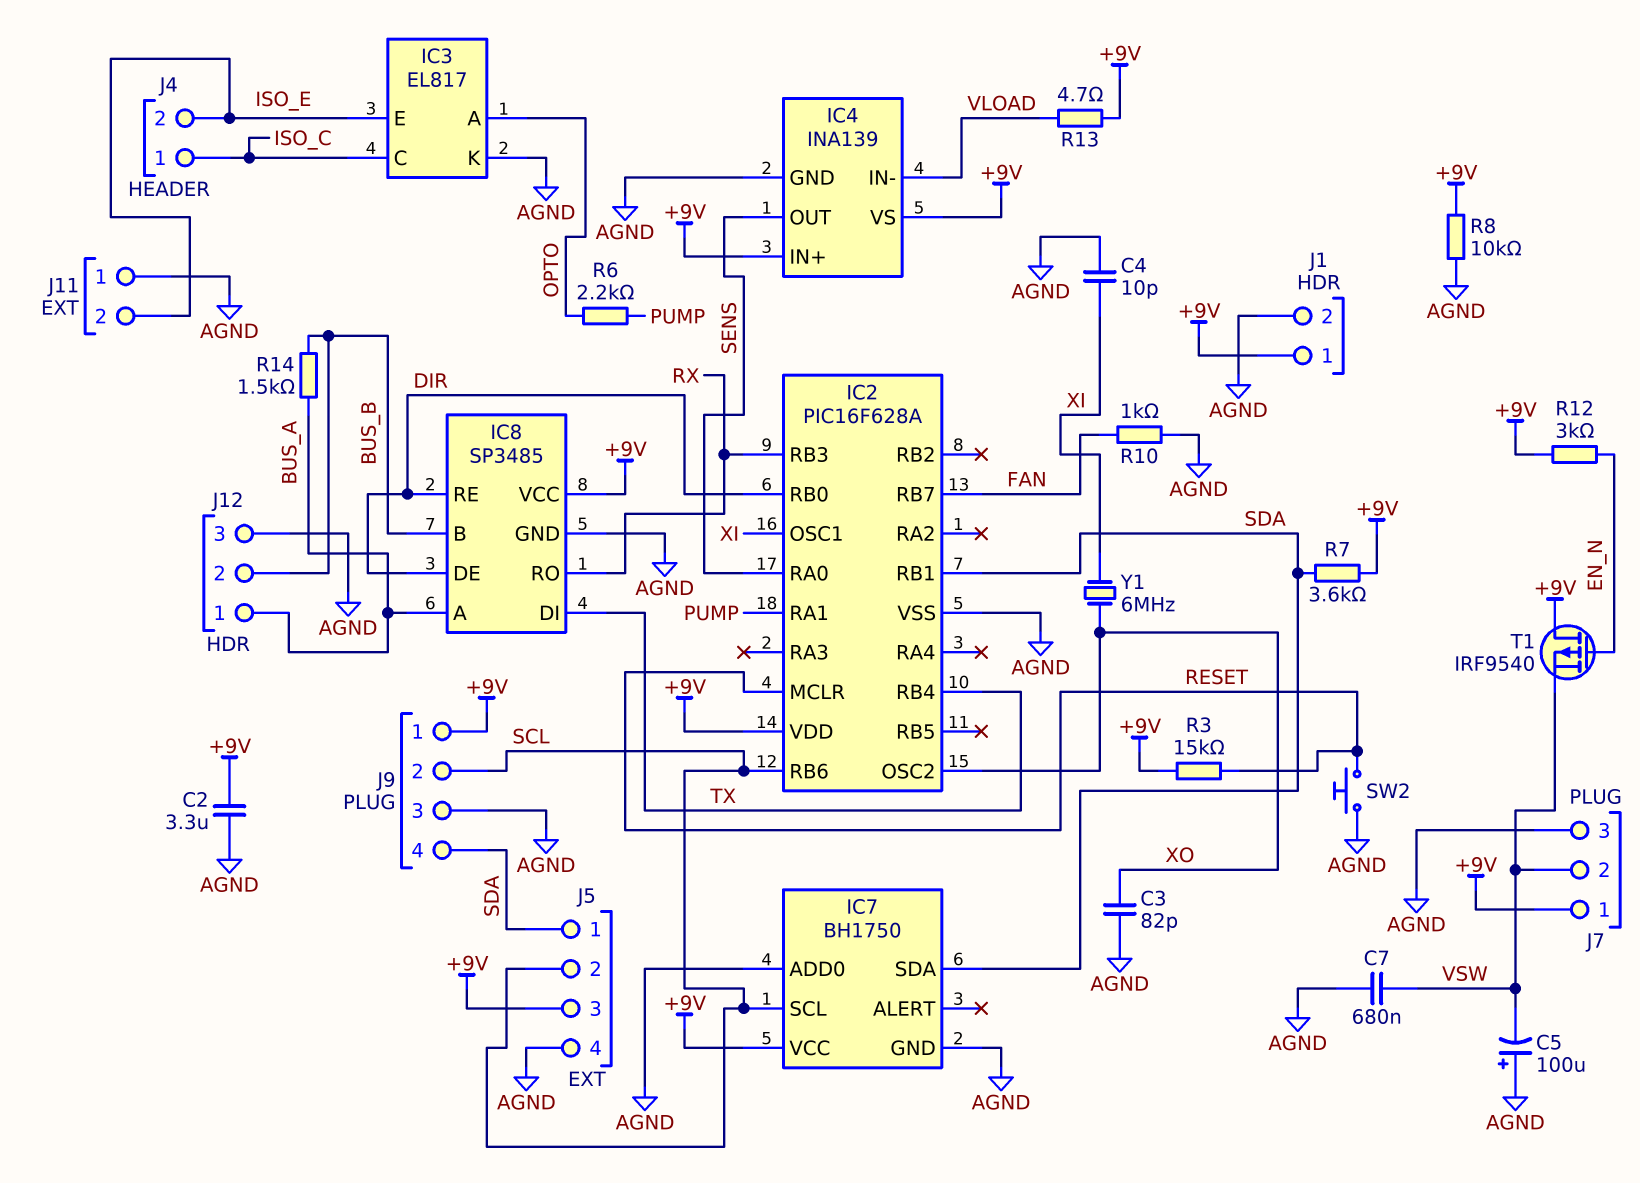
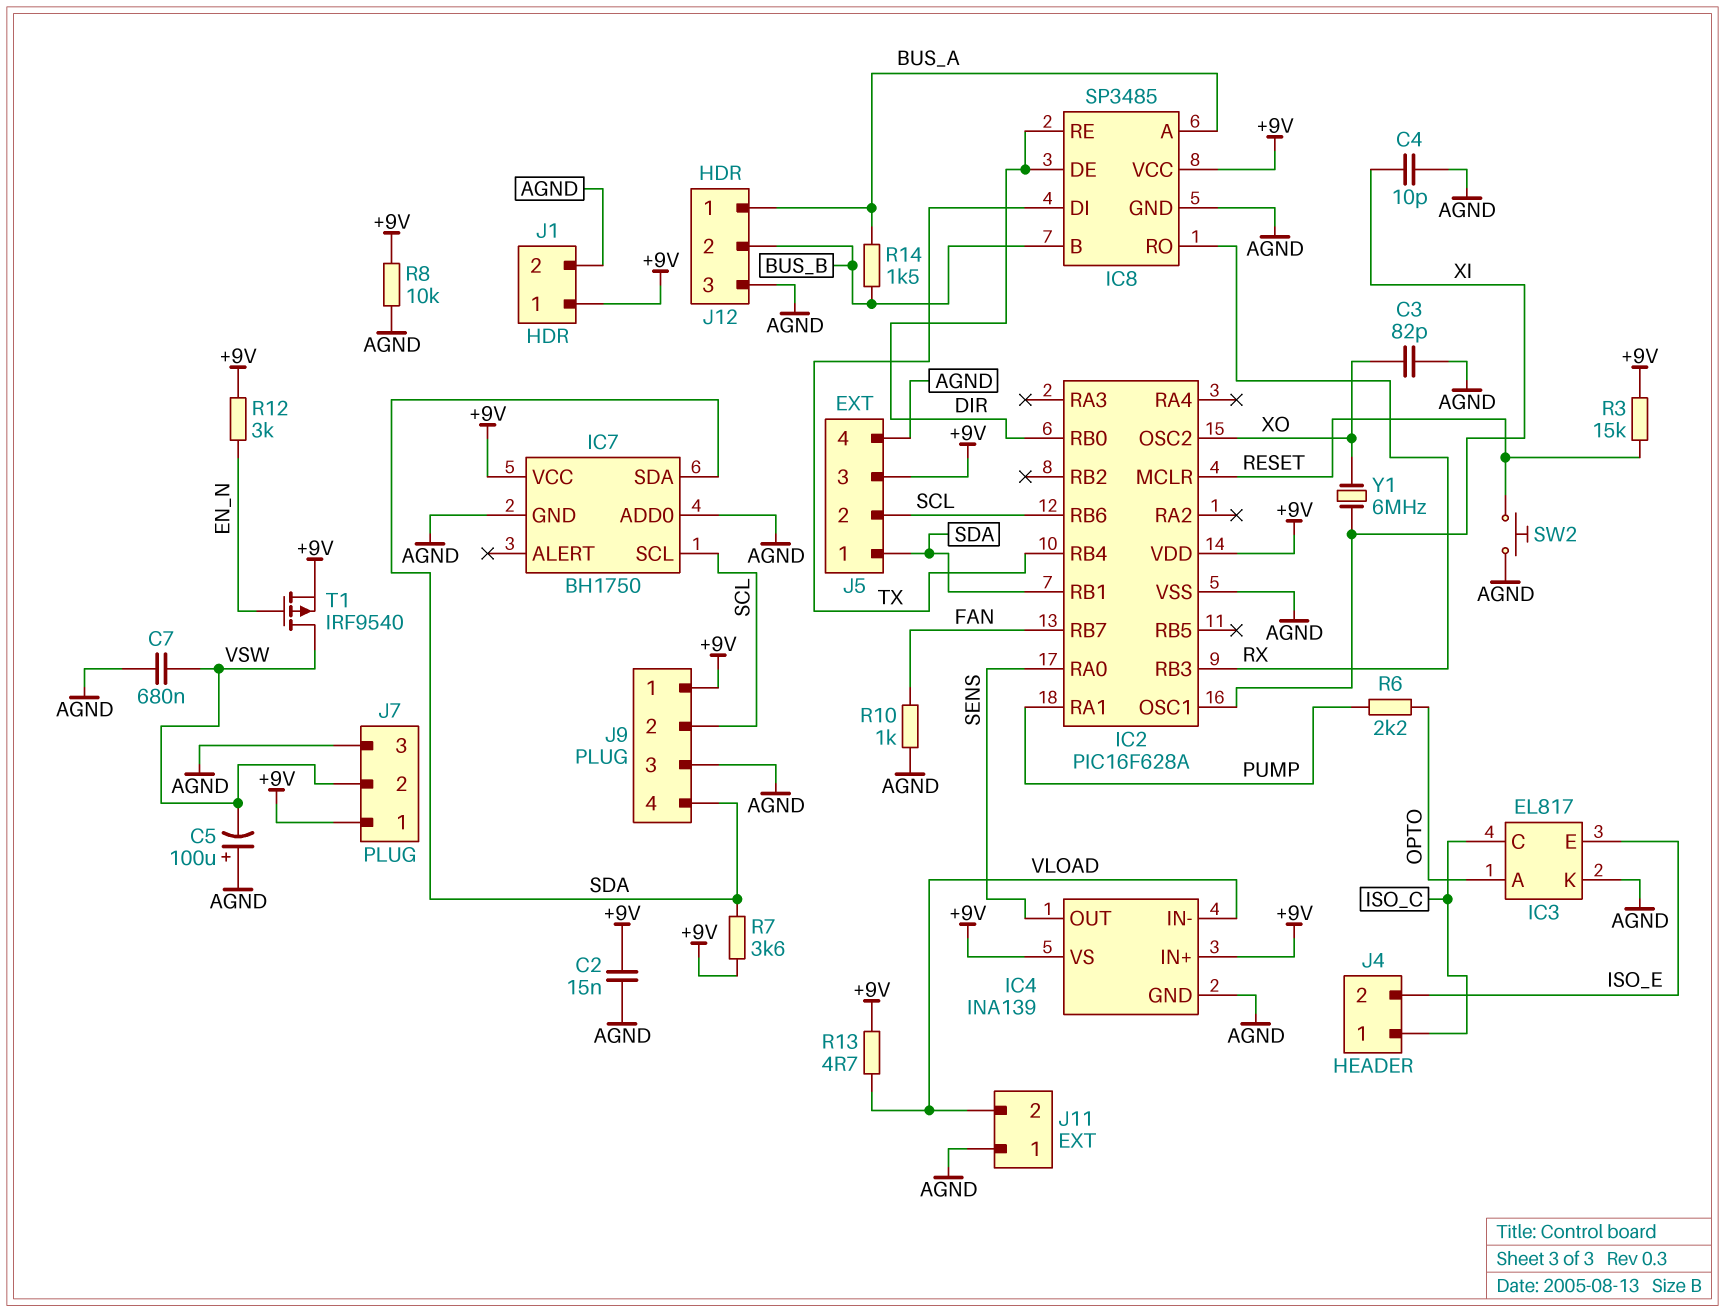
C2: 3.3uF (+9V, AGND) -> 15nF (+9V, AGND)
J11 pin 2: ISO_E -> VLOAD
T1: PMOS IRF9540 (G EN_N, D +9V, S VSW) -> PMOS IRF9540 (G EN_N, D VSW, S +9V)

